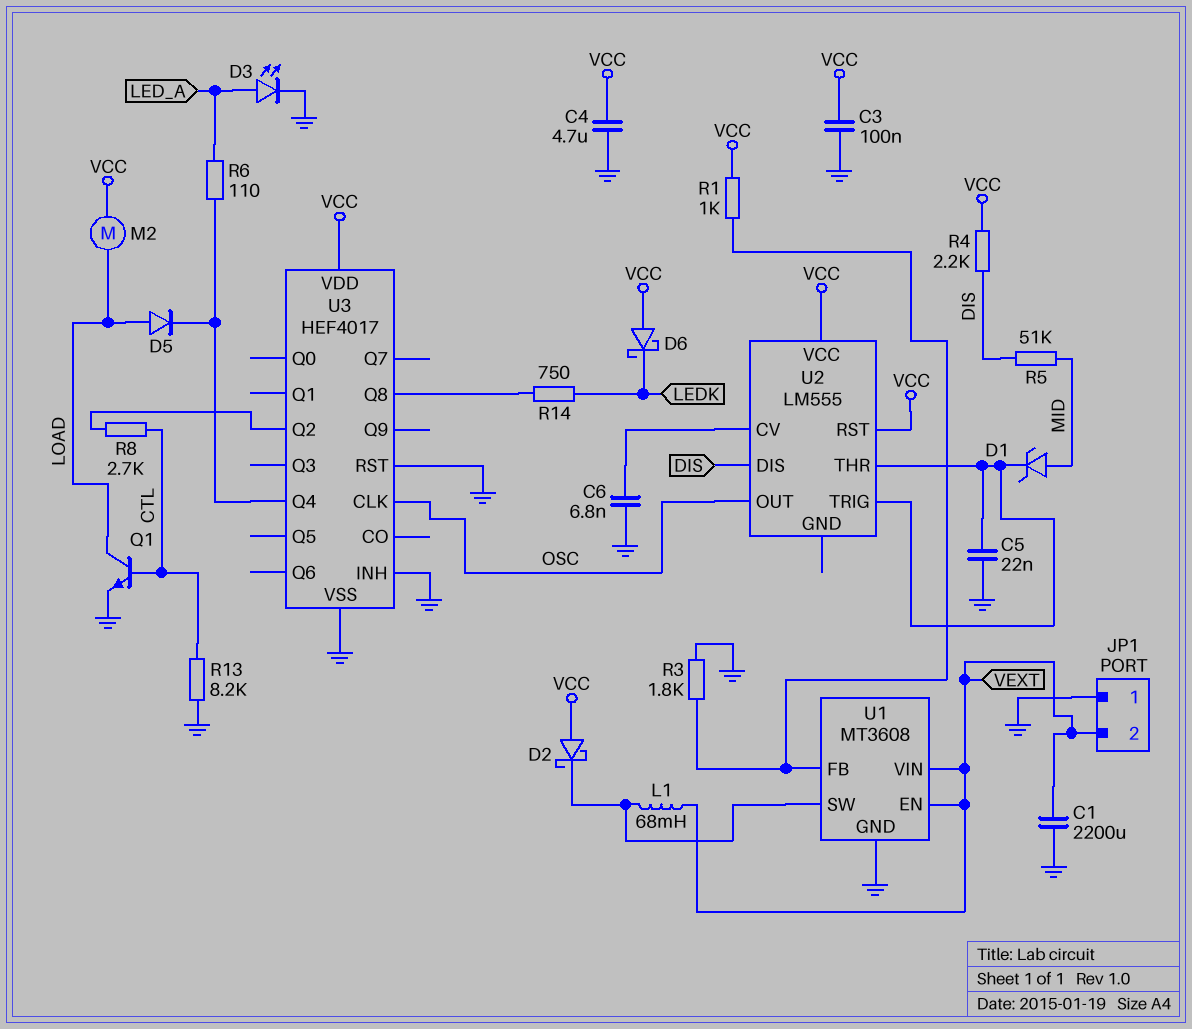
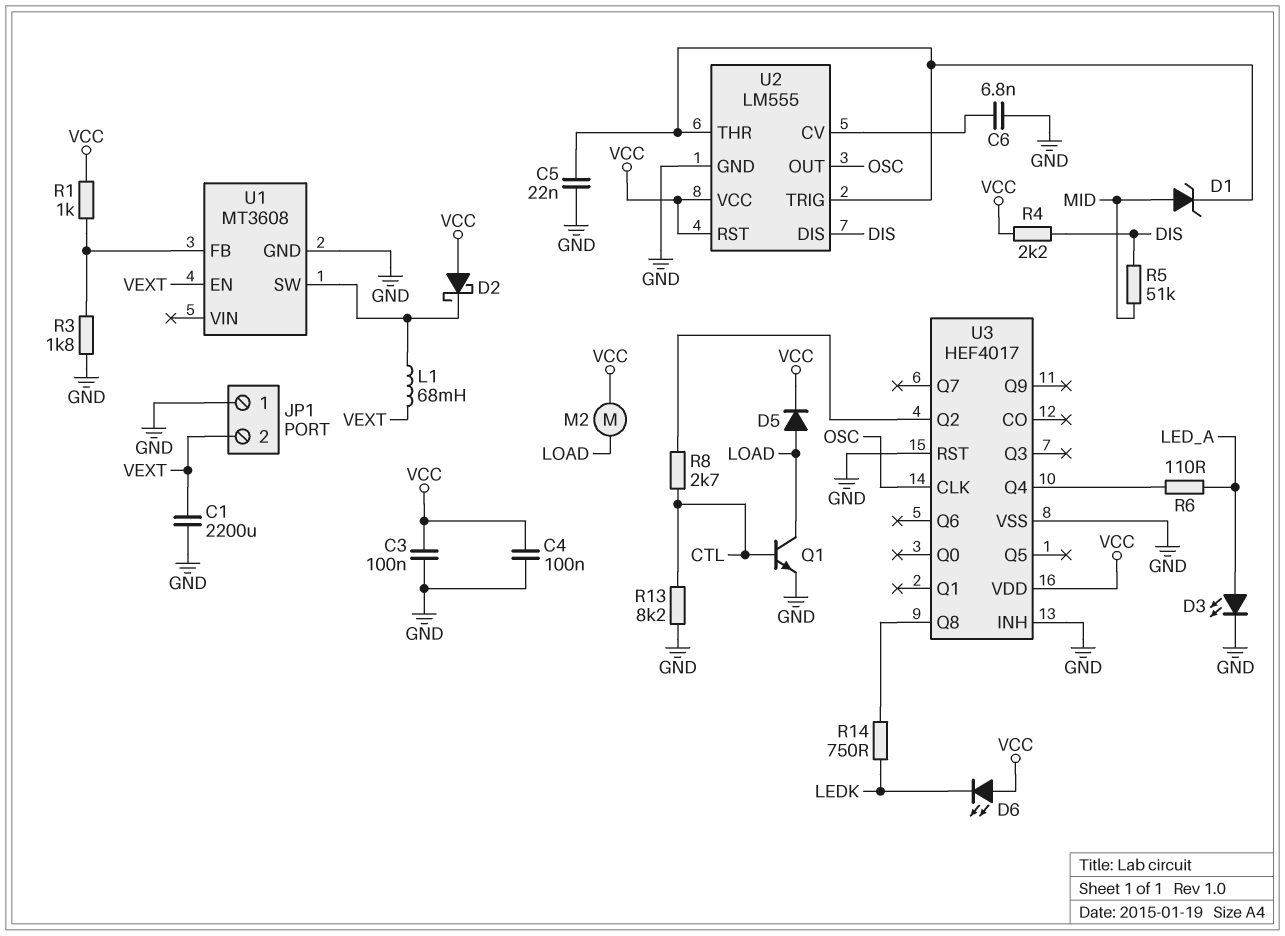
C4: 4.7uF (GND, VCC) -> 100nF (GND, VCC)
D5: diode (A LOAD, K U3/Q4) -> diode (A LOAD, K VCC)
D6: schottky (A VCC, K LEDK) -> LED (A VCC, K LEDK)
U1 pin VIN: VEXT -> none
U2 pin GND: none -> GND

